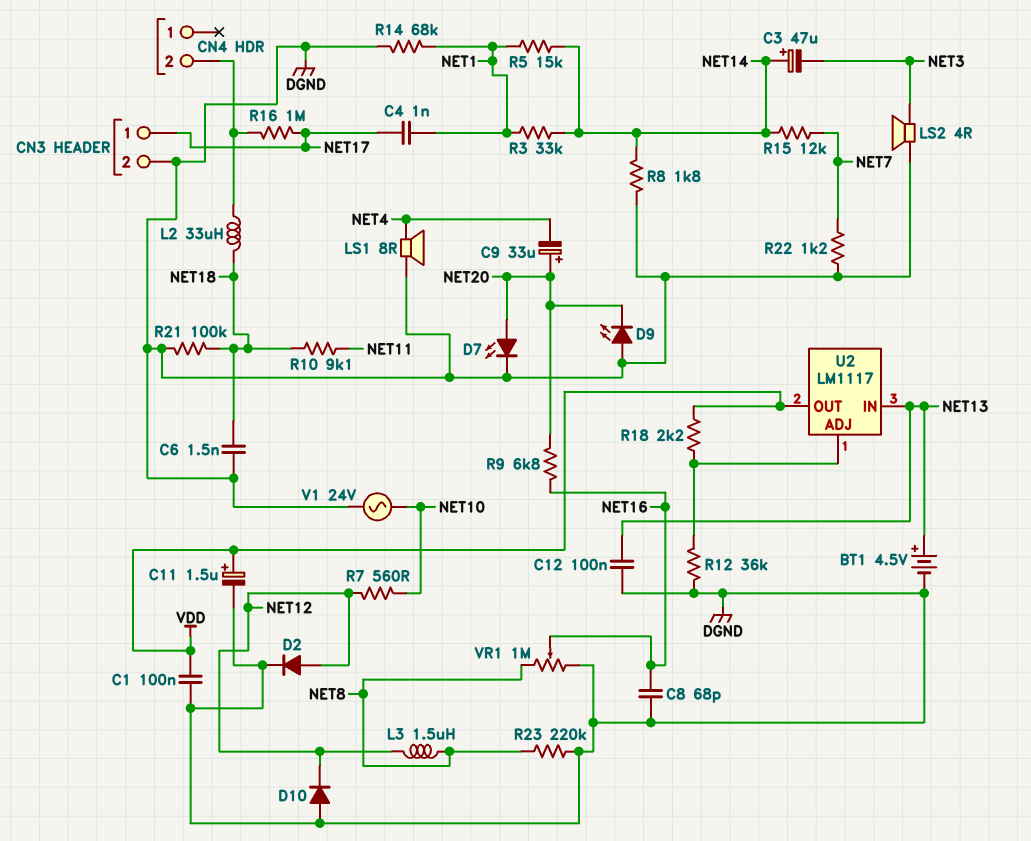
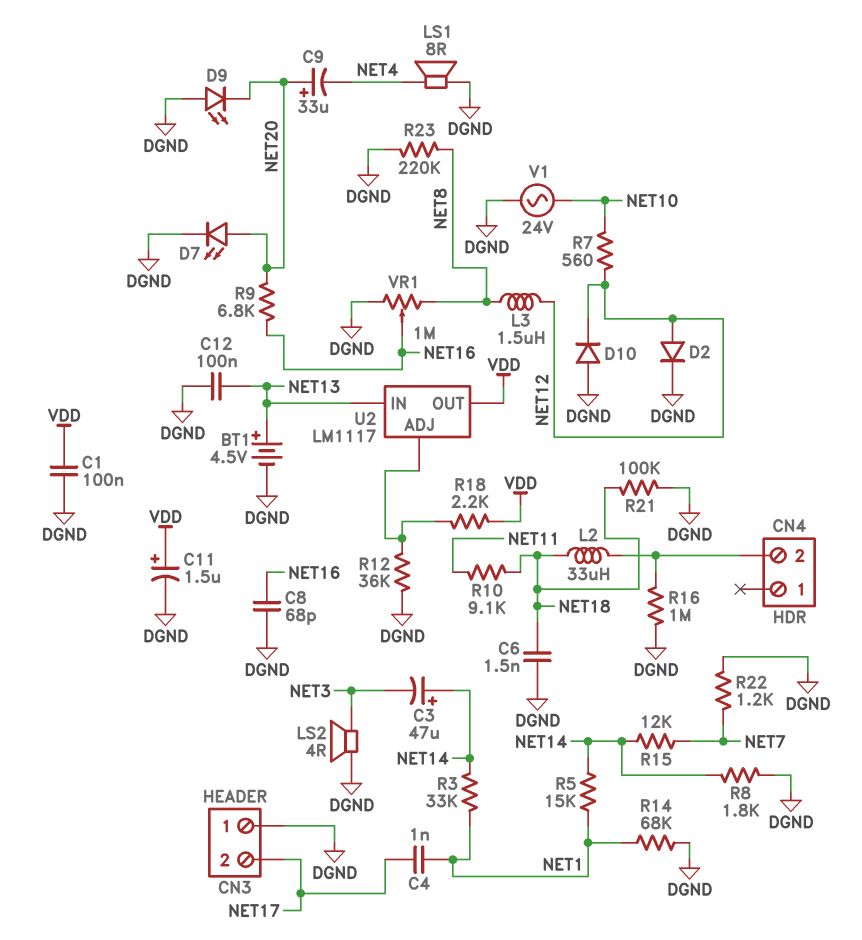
CN3 pin 1: NET17 -> DGND
CN3 pin 2: DGND -> NET17
R16: 1M (CN4/2, NET17) -> 1M (CN4/2, DGND)

